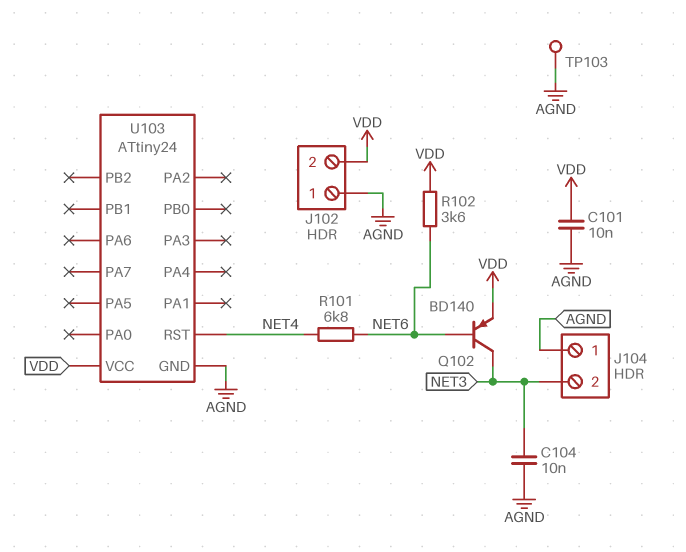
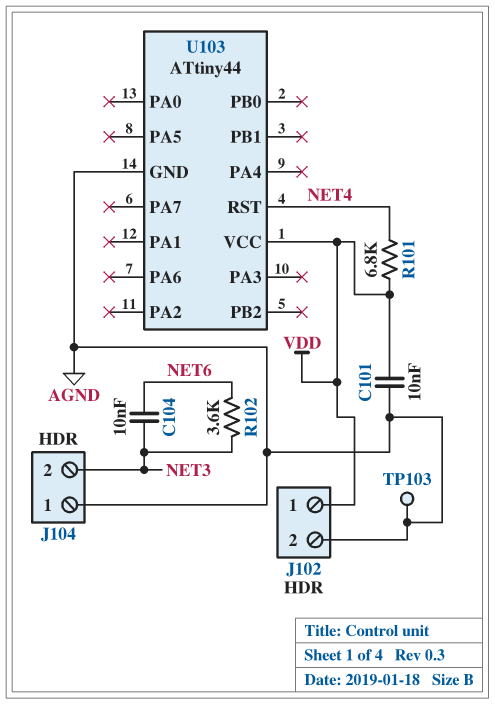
C104: 10nF (AGND, NET3) -> 10nF (NET3, NET6)
J102 pin 1: AGND -> VDD
J102 pin 2: VDD -> AGND
Q102: PNP BD140 (B NET6, C NET3, E VDD) -> none
R101: 6.8k (NET4, NET6) -> 6.8k (NET4, VDD)
R102: 3.6k (NET6, VDD) -> 3.6k (NET3, NET6)
U103: ATtiny24 -> ATtiny44

